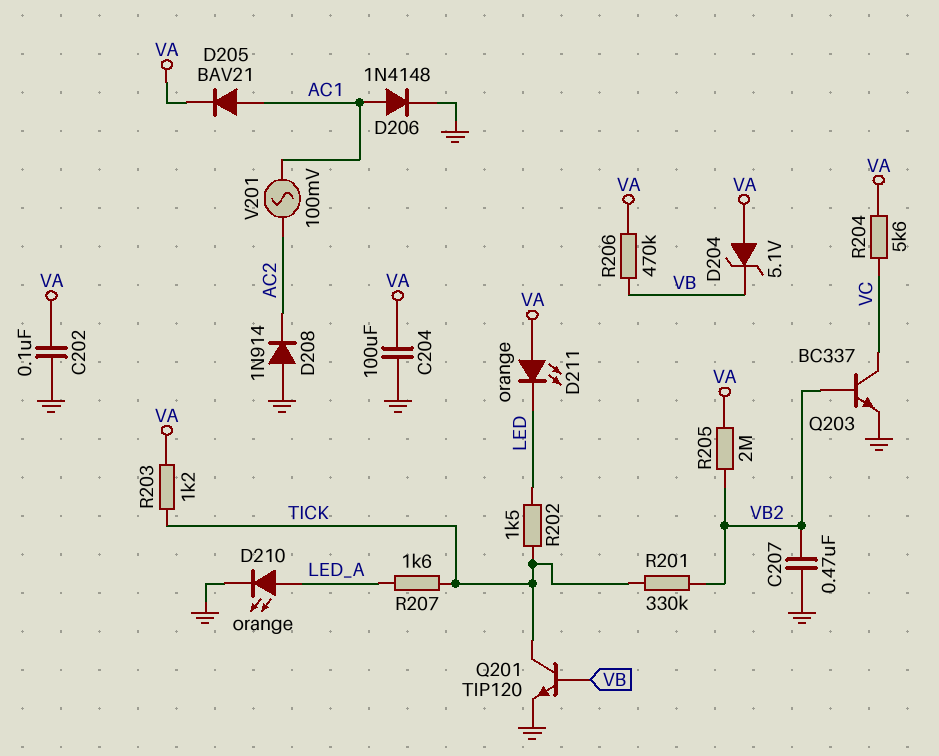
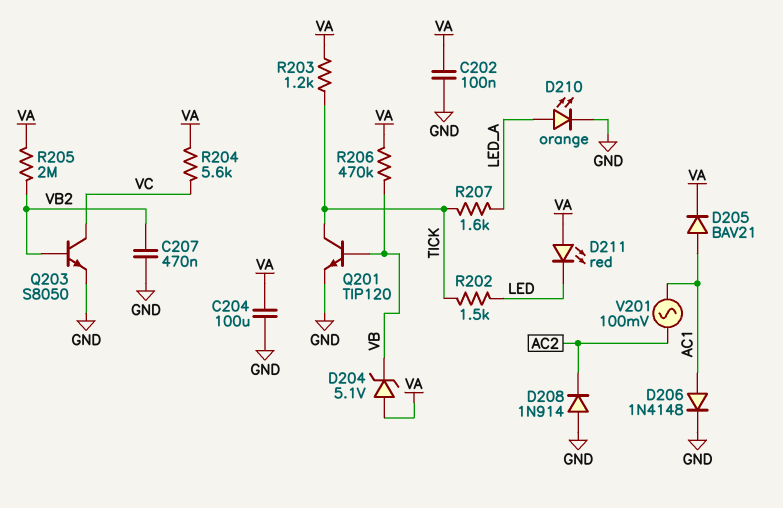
D211: LED orange (A VA, K LED) -> LED red (A VA, K LED)
Q203: NPN BC337 (B VB2, C VC, E GND) -> NPN S8050 (B VB2, C VC, E GND)
R201: 330k (TICK, VB2) -> none

